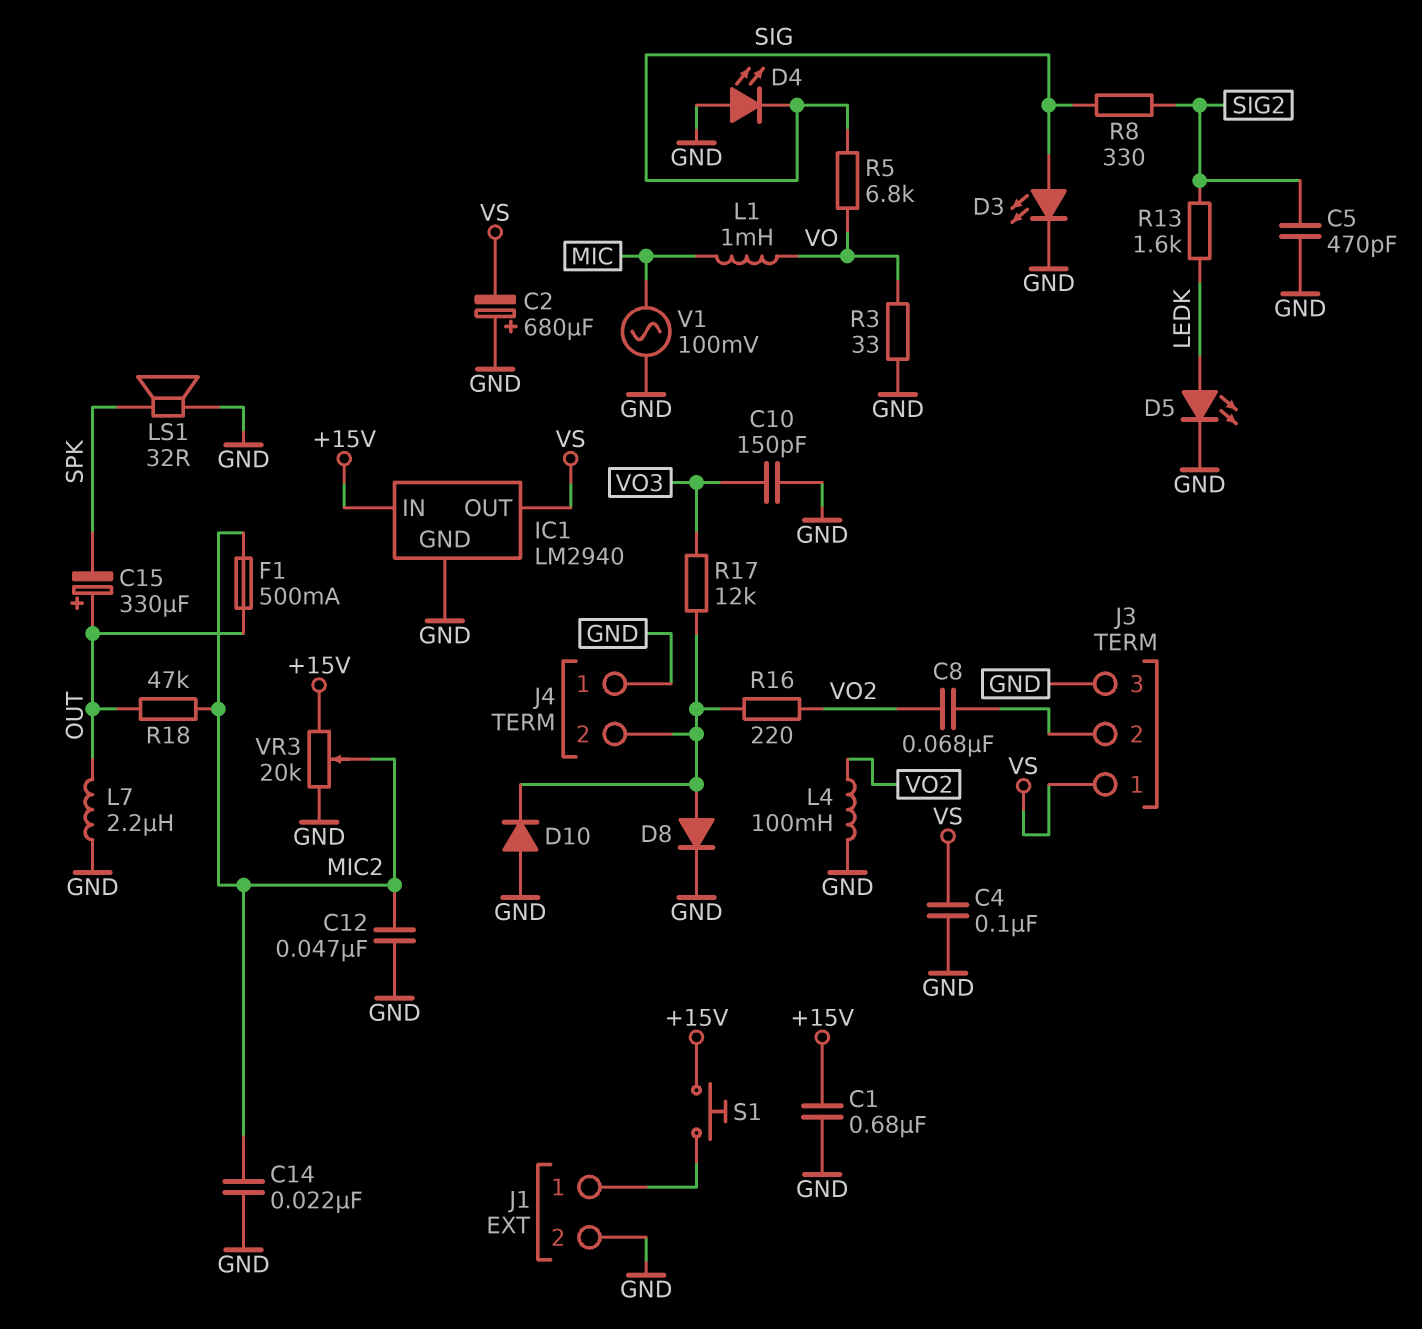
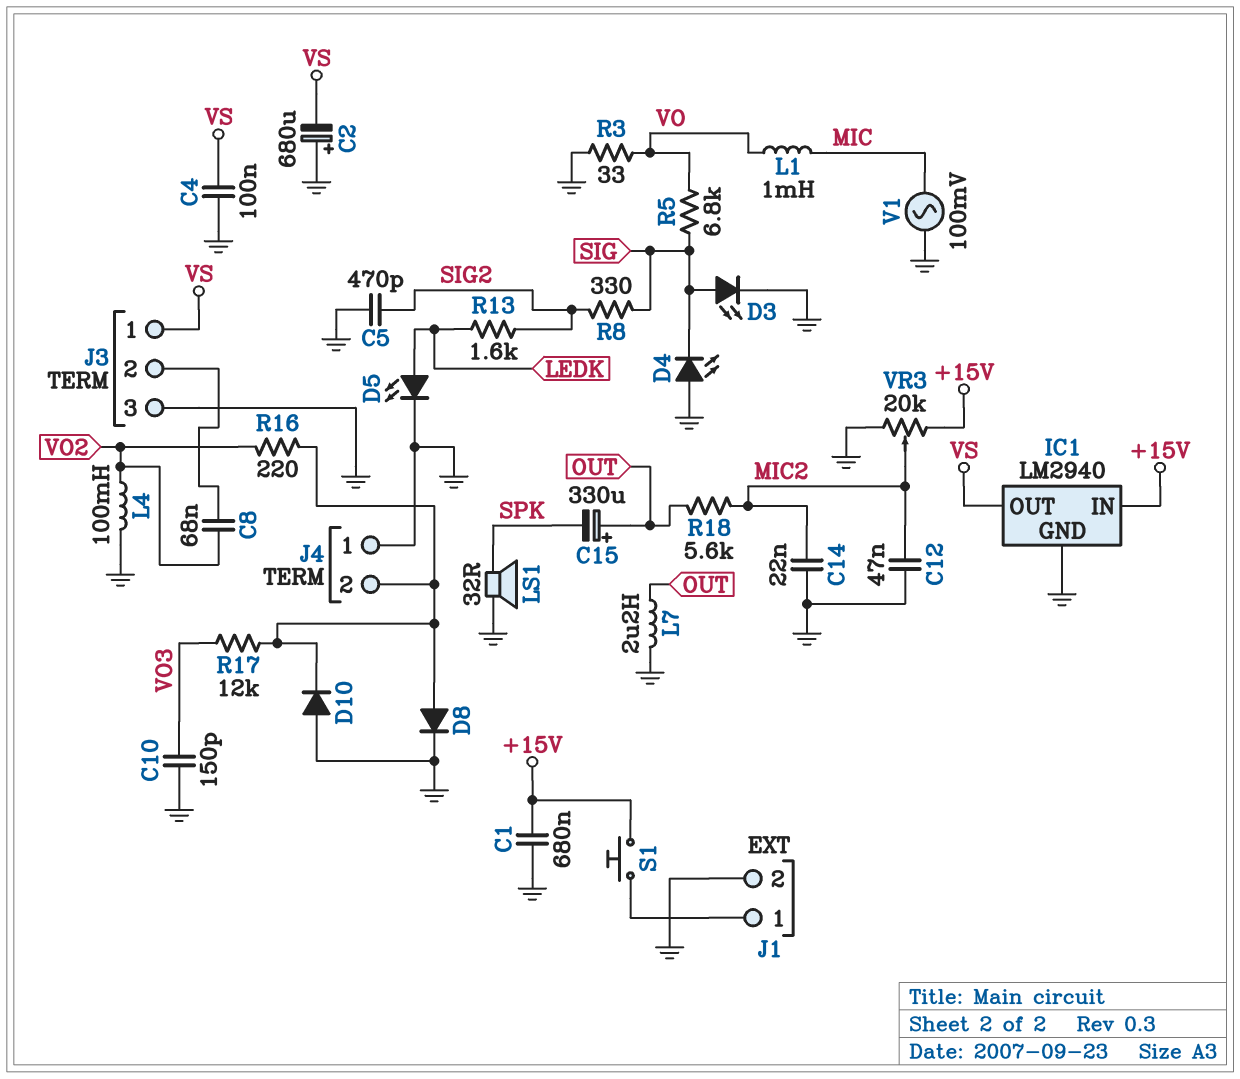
F1: 500mA (MIC2, OUT) -> none
R18: 47k (MIC2, OUT) -> 5.6k (MIC2, OUT)

